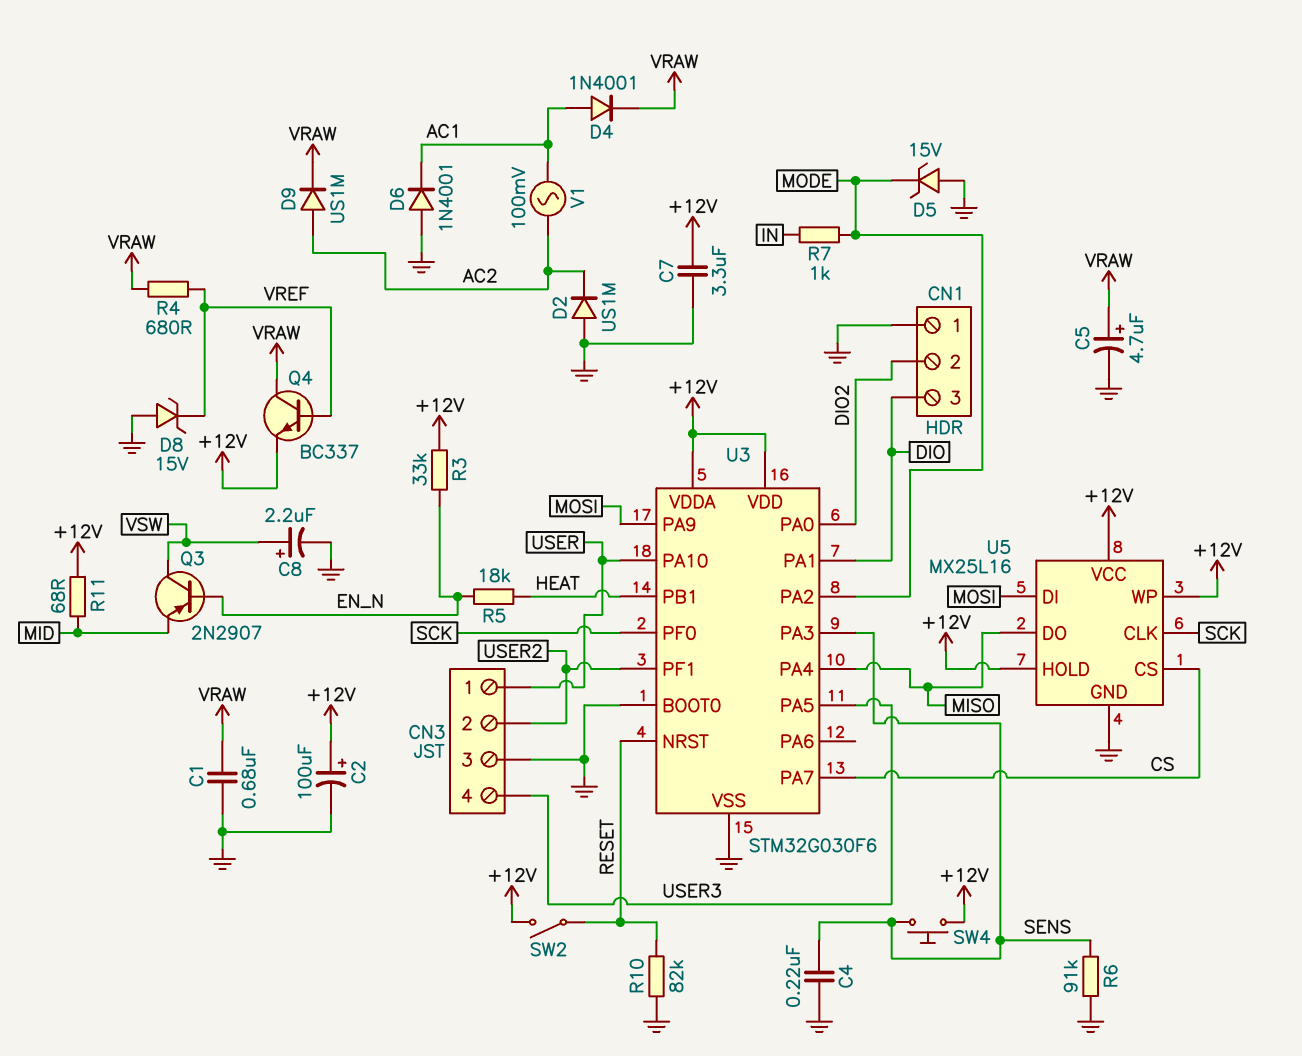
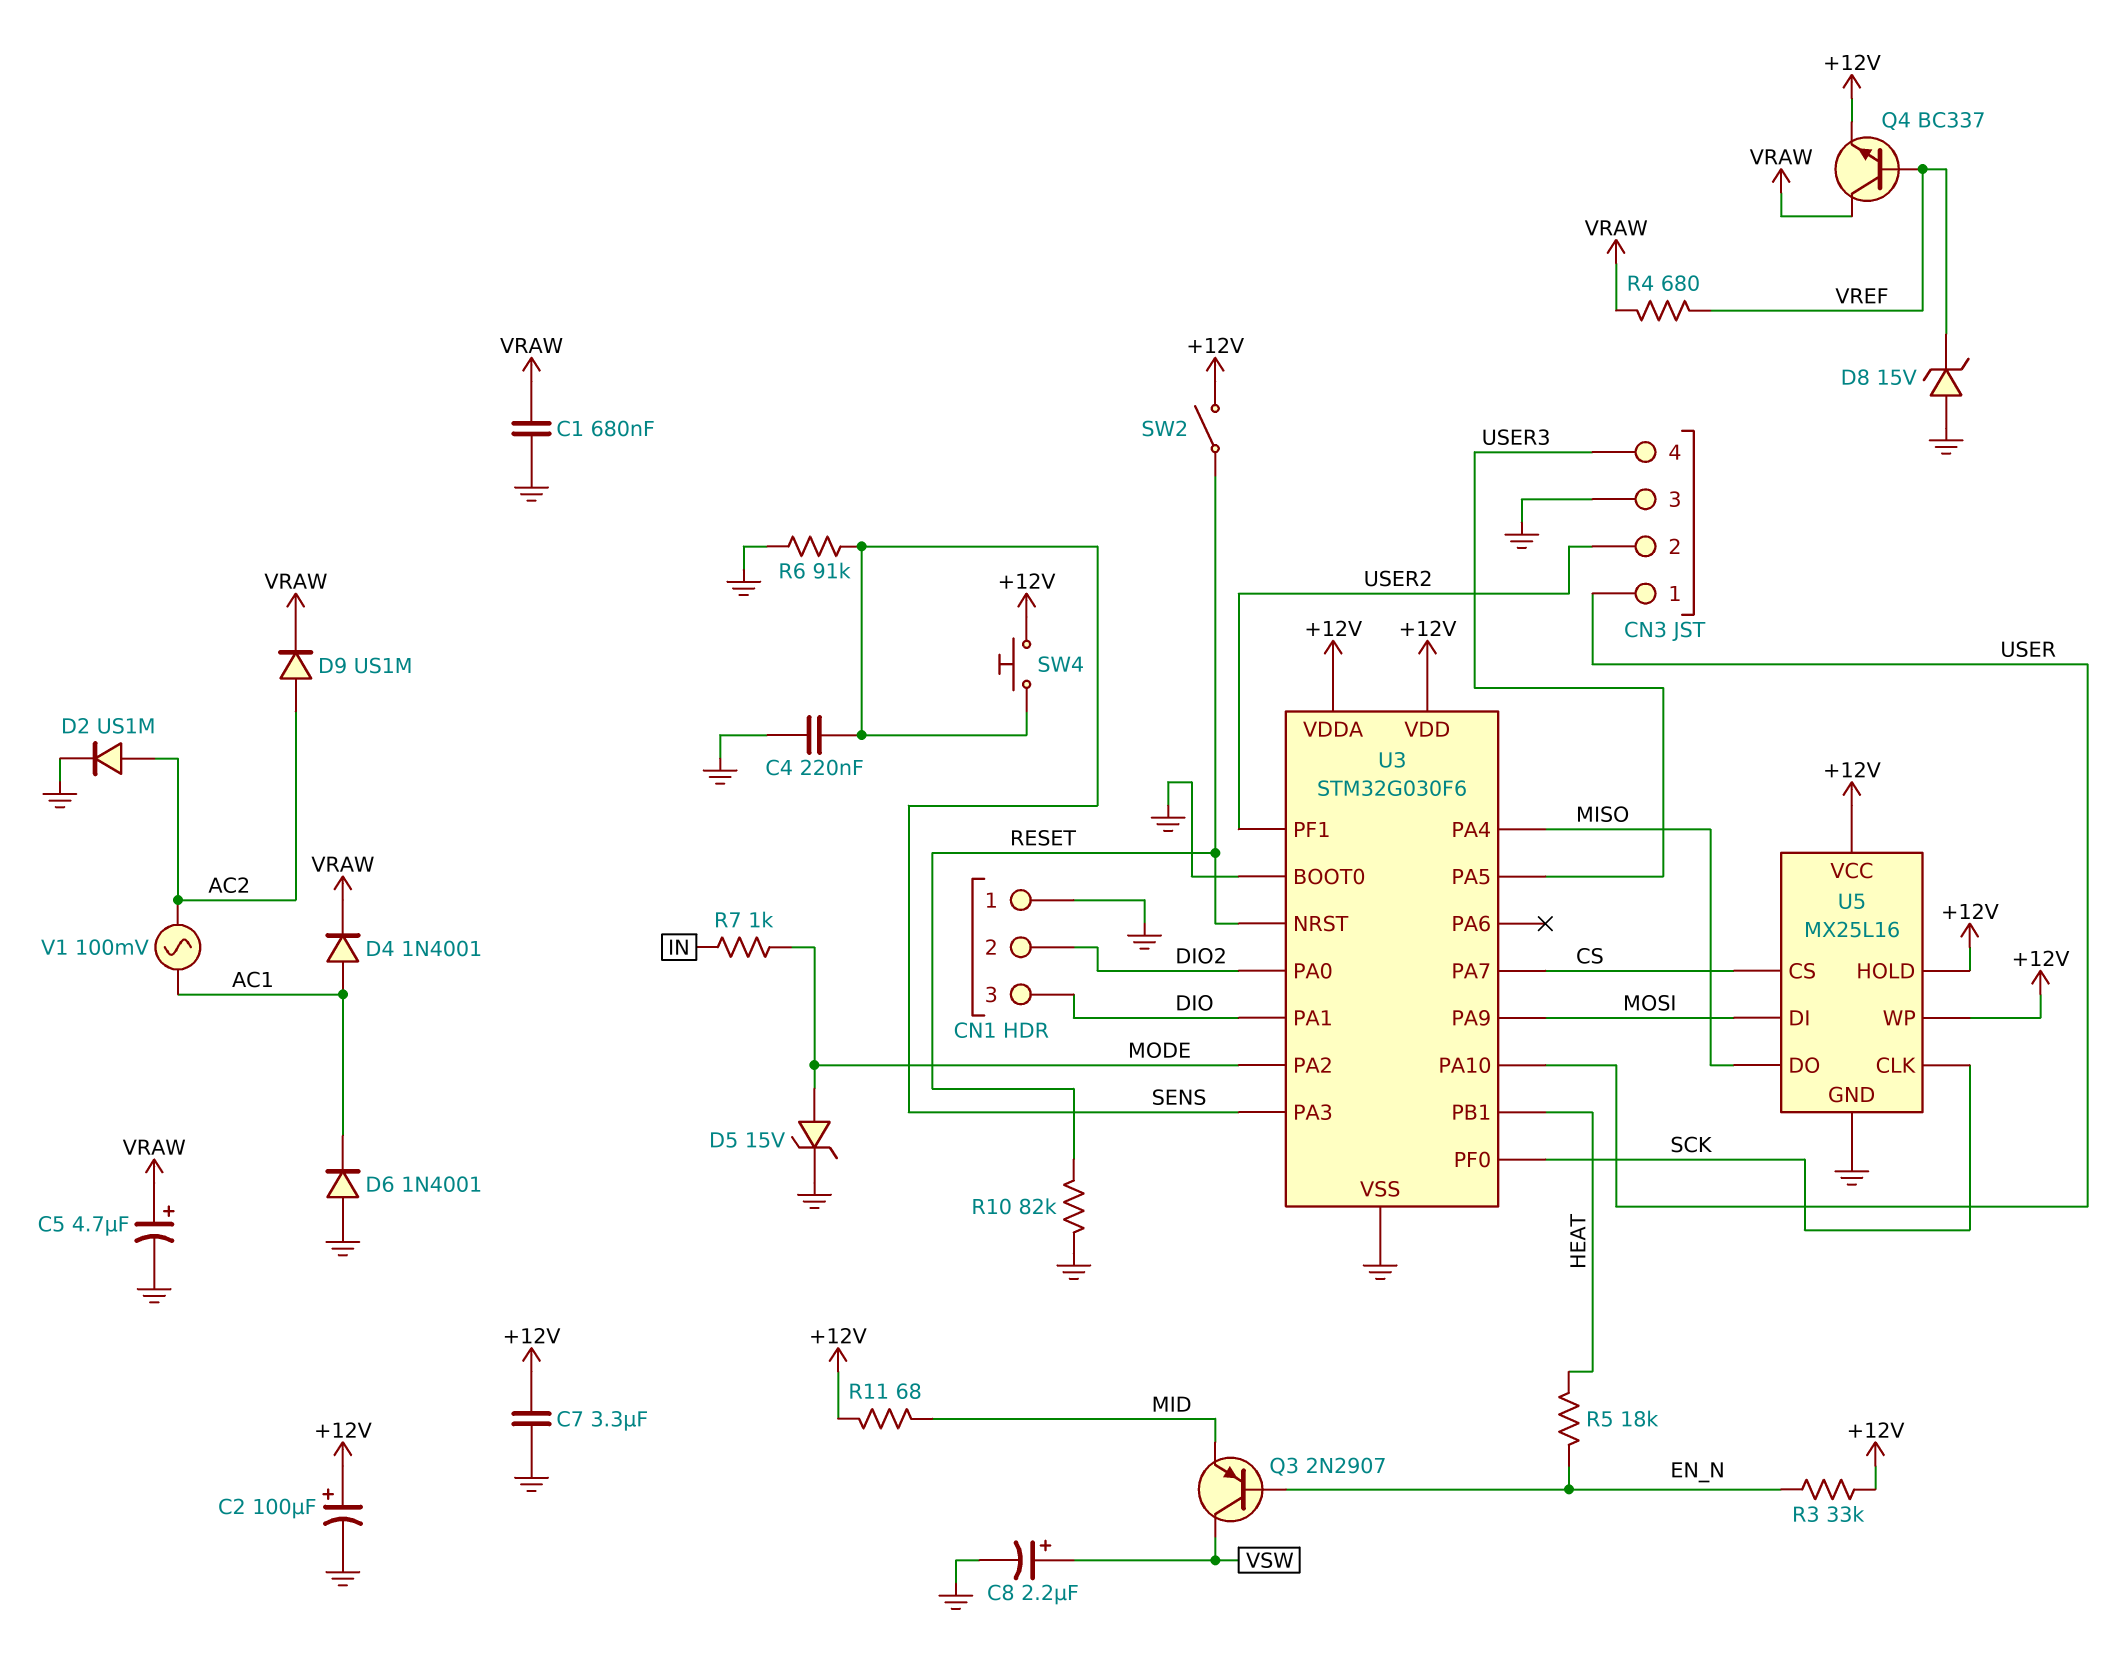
D2: diode US1M (A GND, K AC2) -> diode US1M (A AC2, K GND)
D5: zener 15V (A GND, K MODE) -> zener 15V (A MODE, K GND)

